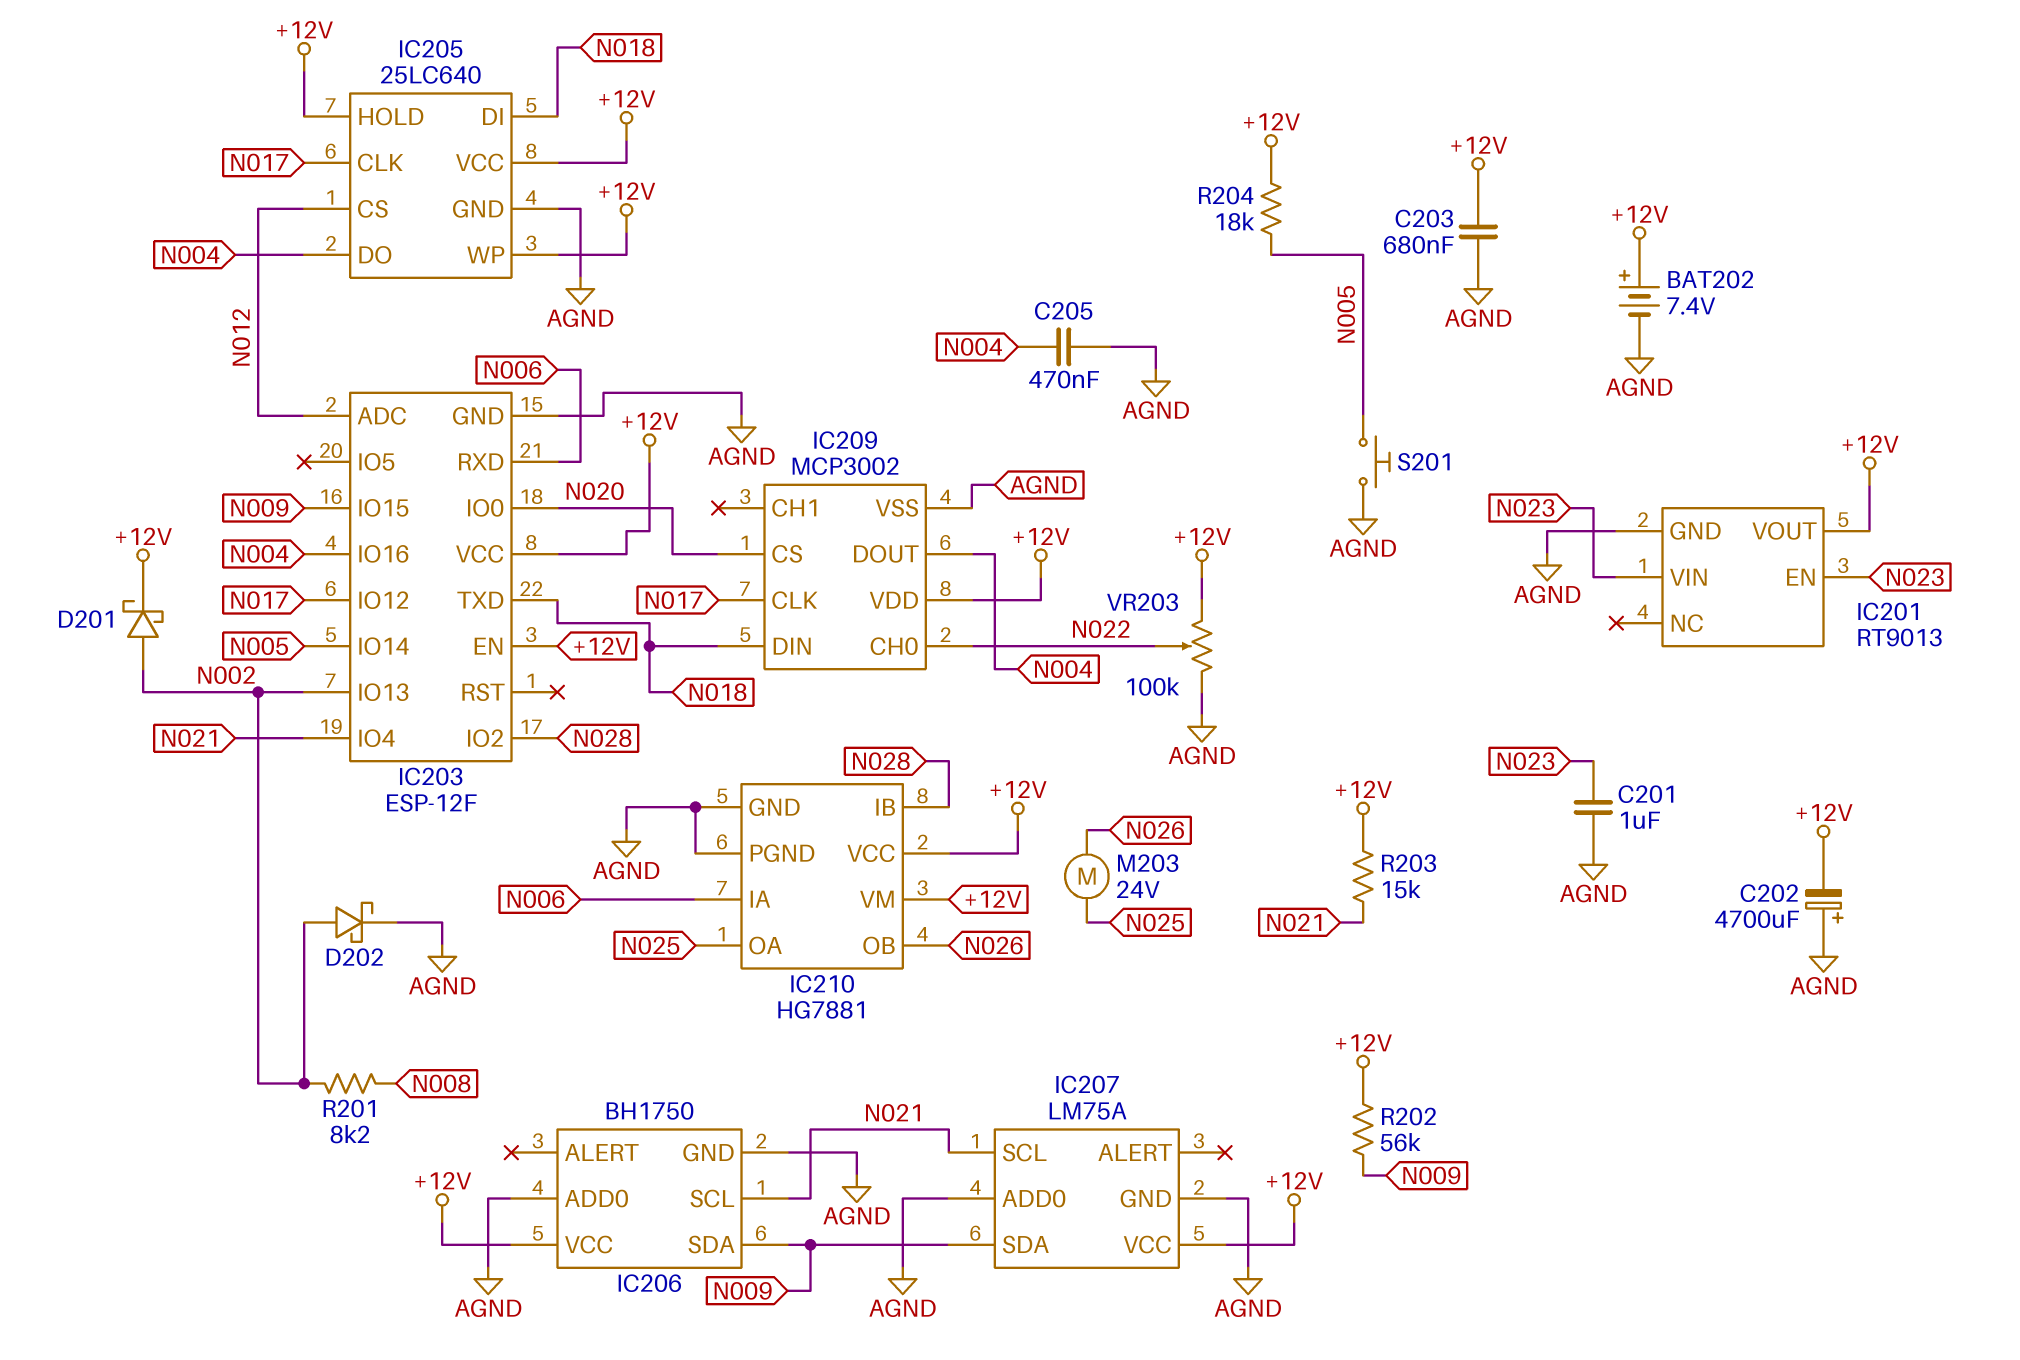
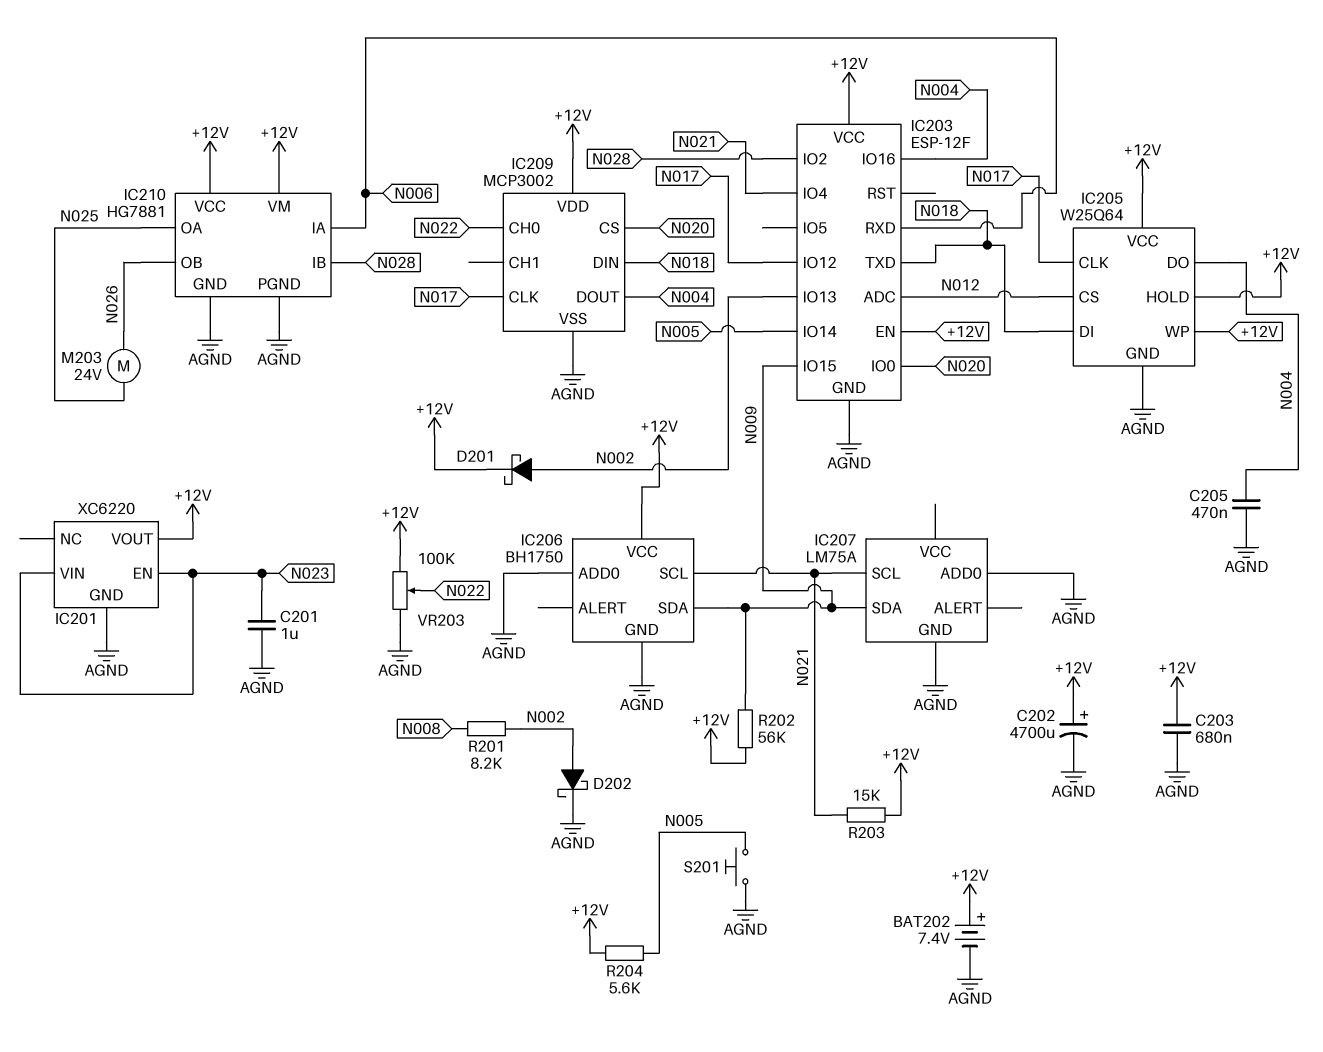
C202: 4700uF (plus AGND, minus +12V) -> 4700uF (plus +12V, minus AGND)
IC201: RT9013 -> XC6220
IC205: 25LC640 -> W25Q64
IC207 pin VCC: +12V -> none
R204: 18k (+12V, N005) -> 5.6k (+12V, N005)

